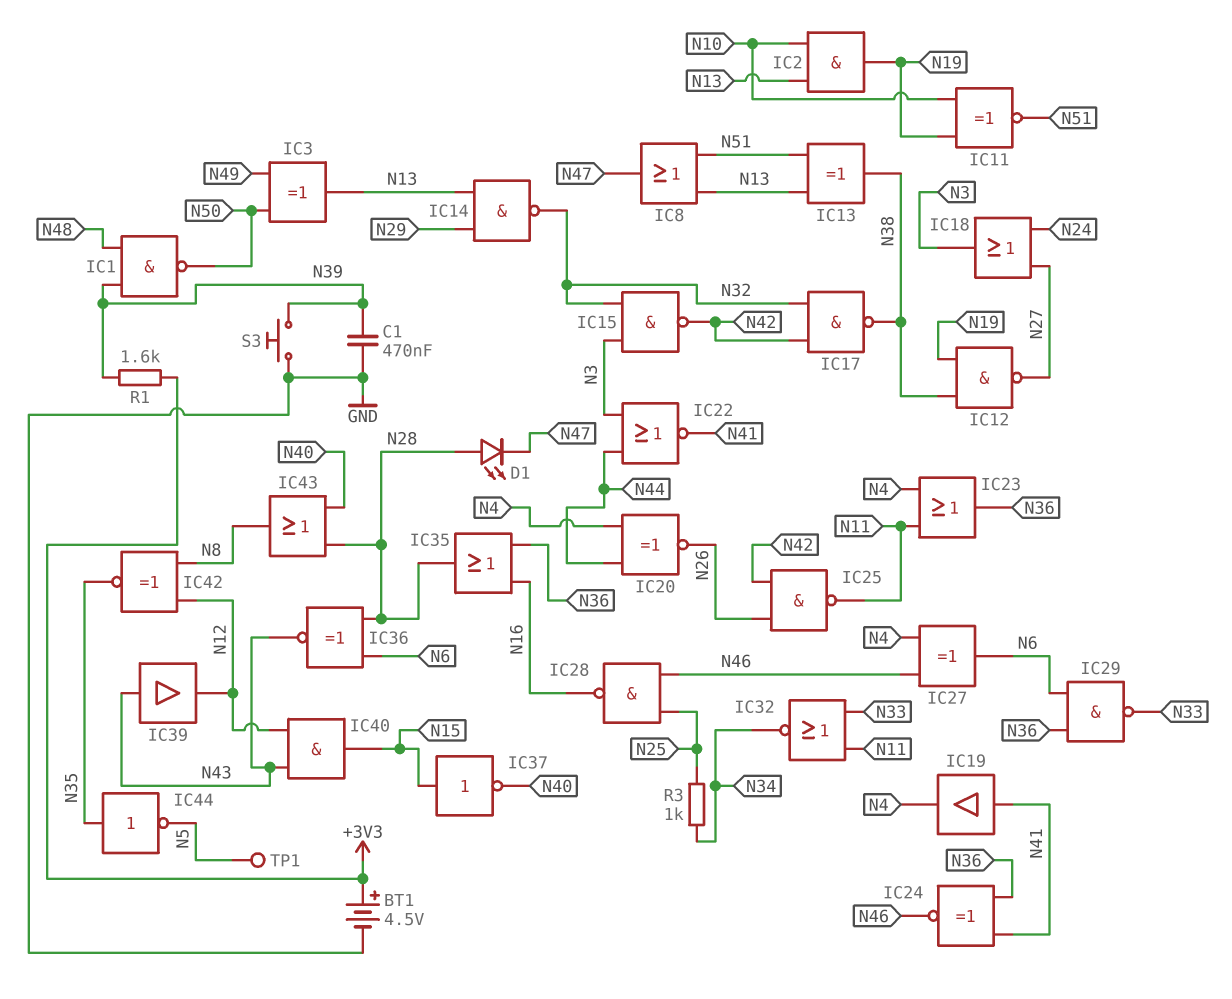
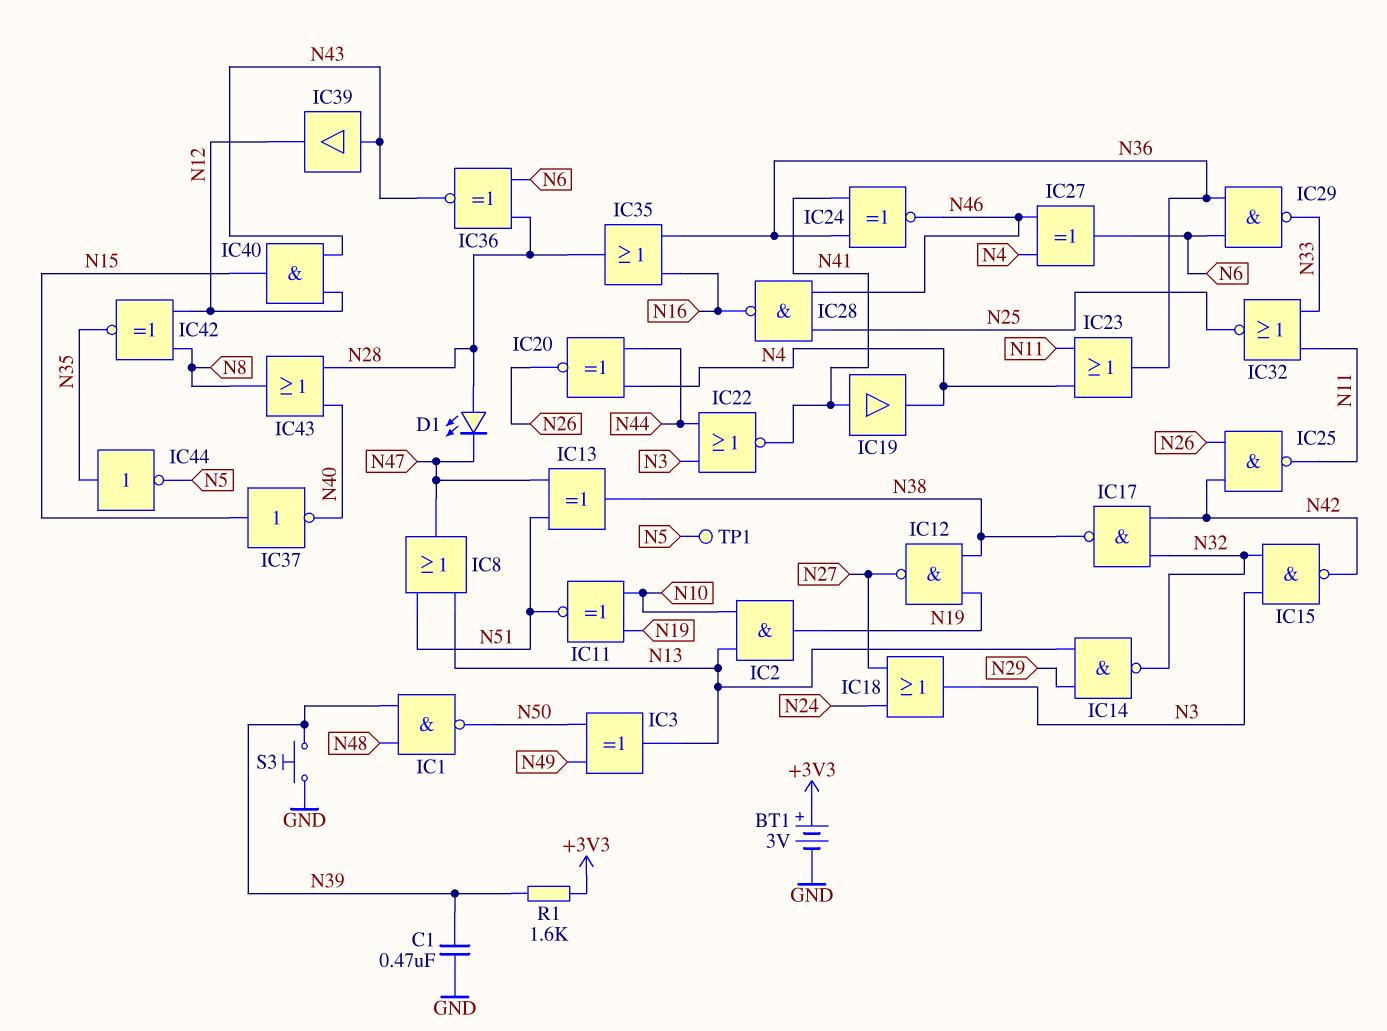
BT1: 4.5V (plus +3V3, minus GND) -> 3V (plus +3V3, minus GND)
IC13: XOR (in N13, in N51, out N38) -> XOR (in N47, in N51, out N38)
IC32: NOR (in N11, in N33, out N34) -> NOR (in N11, in N33, out N25)
R3: 1k (N25, N34) -> none

